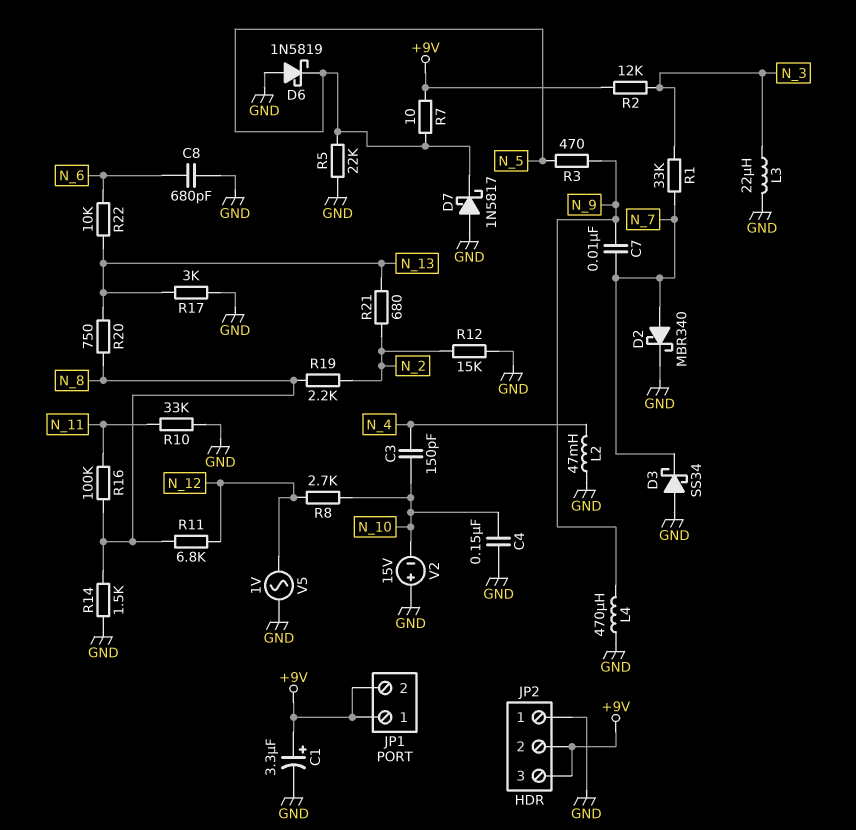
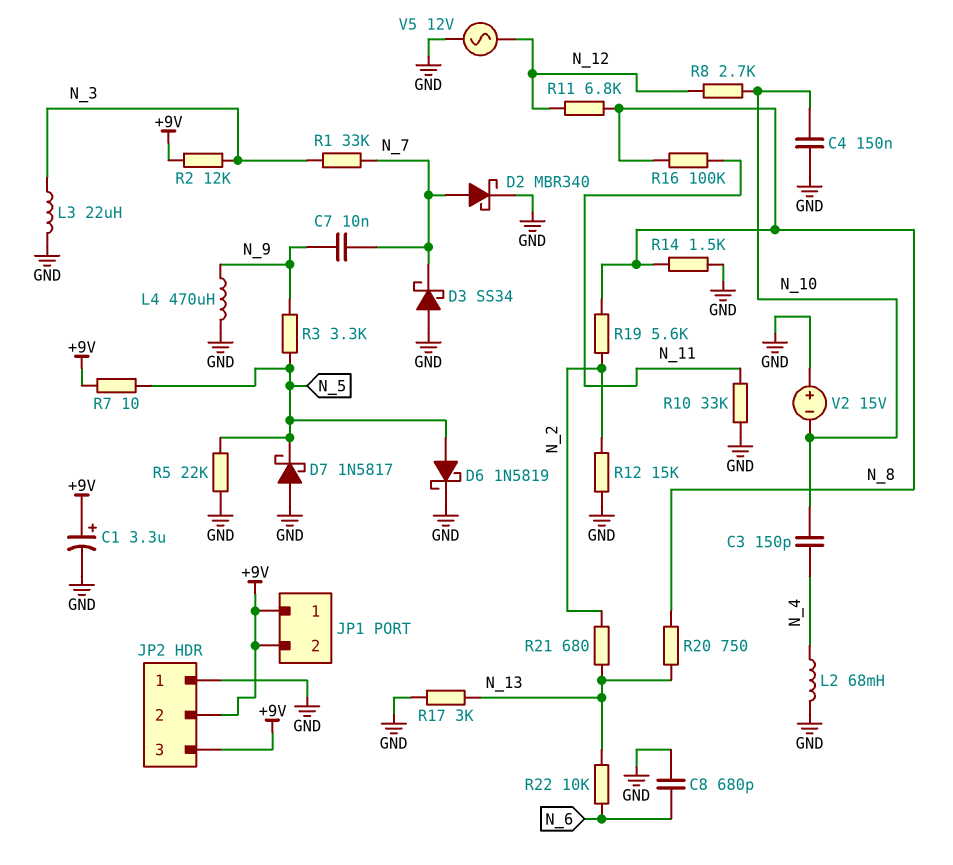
D6: schottky 1N5819 (A GND, K N_5) -> schottky 1N5819 (A N_5, K GND)
L2: 47mH (GND, N_4) -> 68mH (GND, N_4)
R3: 470 (N_5, N_9) -> 3.3k (N_5, N_9)
R19: 2.2k (N_2, N_8) -> 5.6k (N_2, N_8)
V5: AC 1V (GND, N_12) -> AC 12V (GND, N_12)

